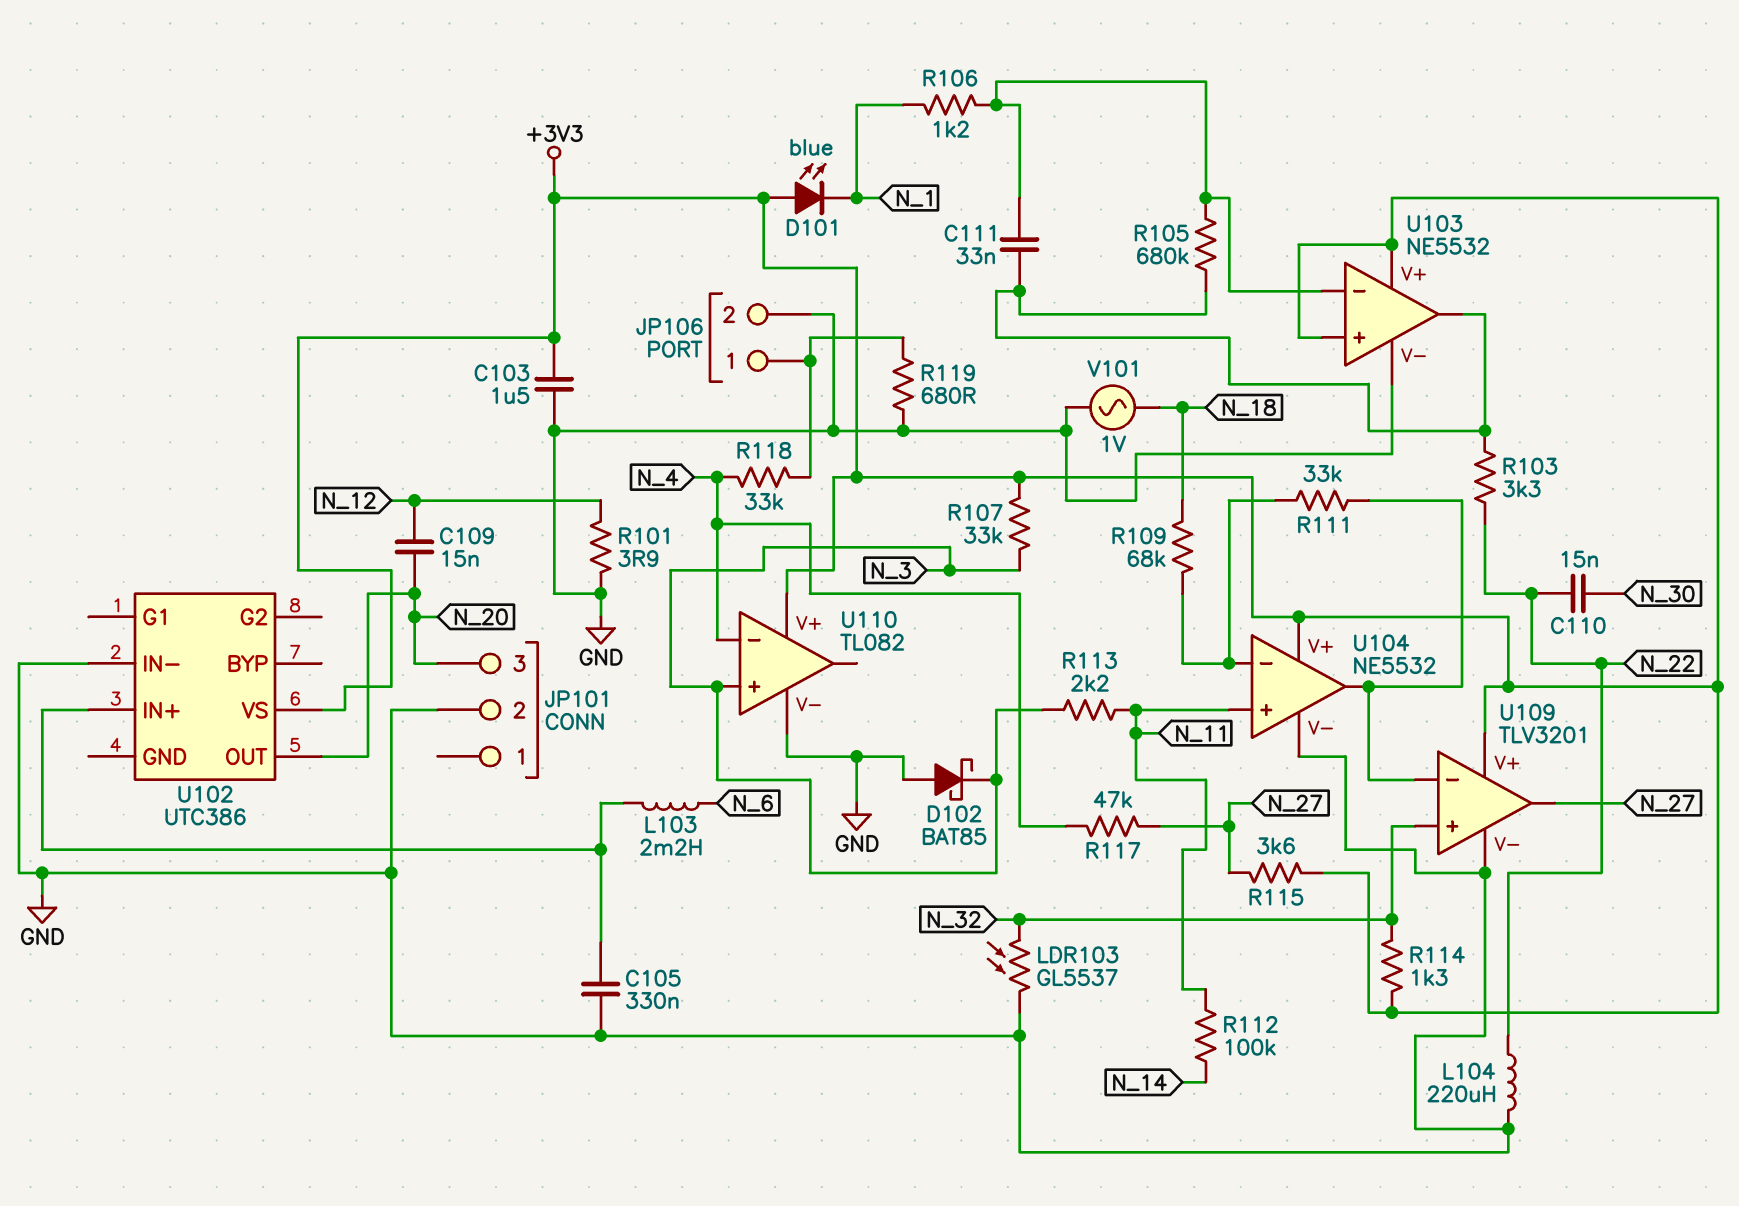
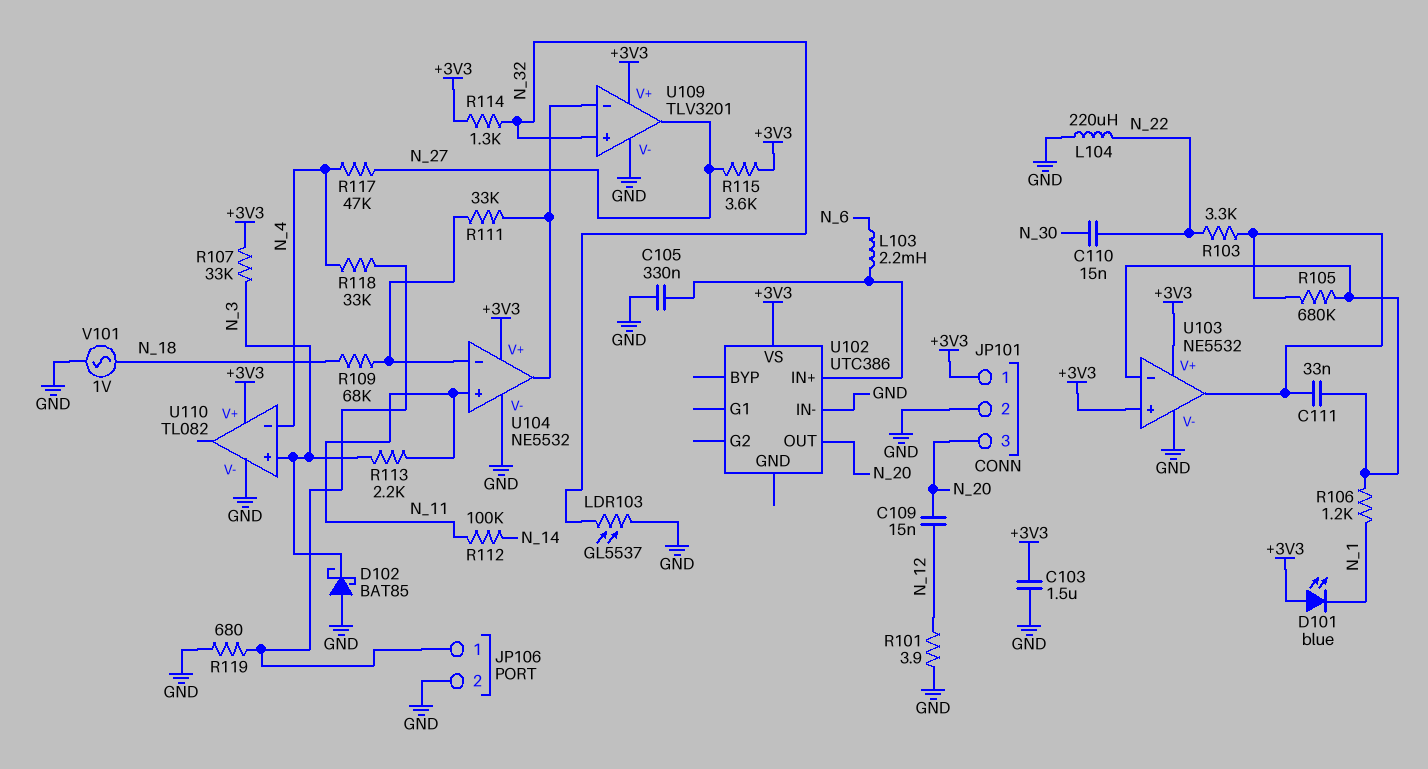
JP101 pin 1: none -> +3V3

